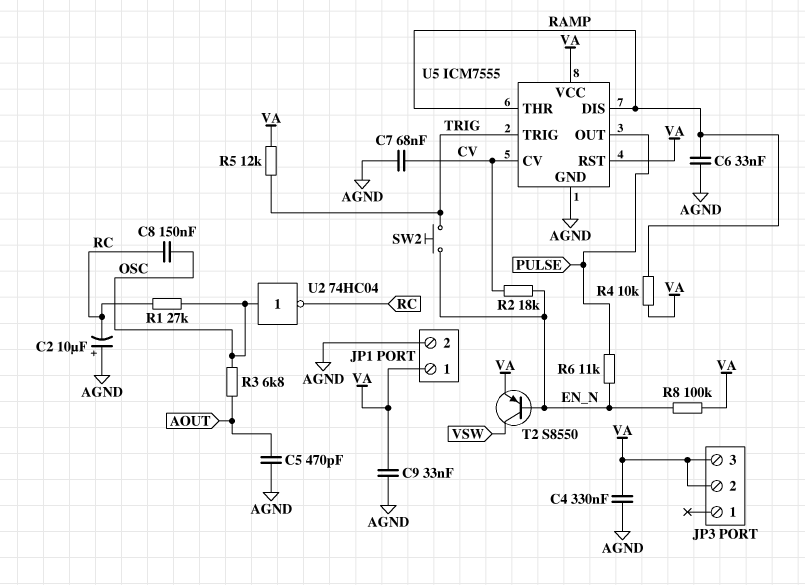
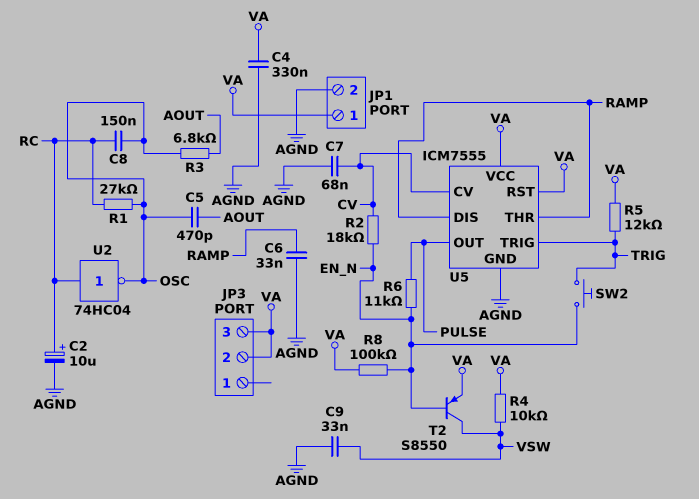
C2: 10uF (plus AGND, minus RC) -> 10uF (plus RC, minus AGND)
C5: 470pF (AGND, AOUT) -> 470pF (AOUT, OSC)
C9: 33nF (AGND, VA) -> 33nF (AGND, VSW)
R4: 10k (RAMP, VA) -> 10k (VA, VSW)
U2: NOT 74HC04 (in OSC, out RC) -> NOT 74HC04 (in RC, out OSC)

